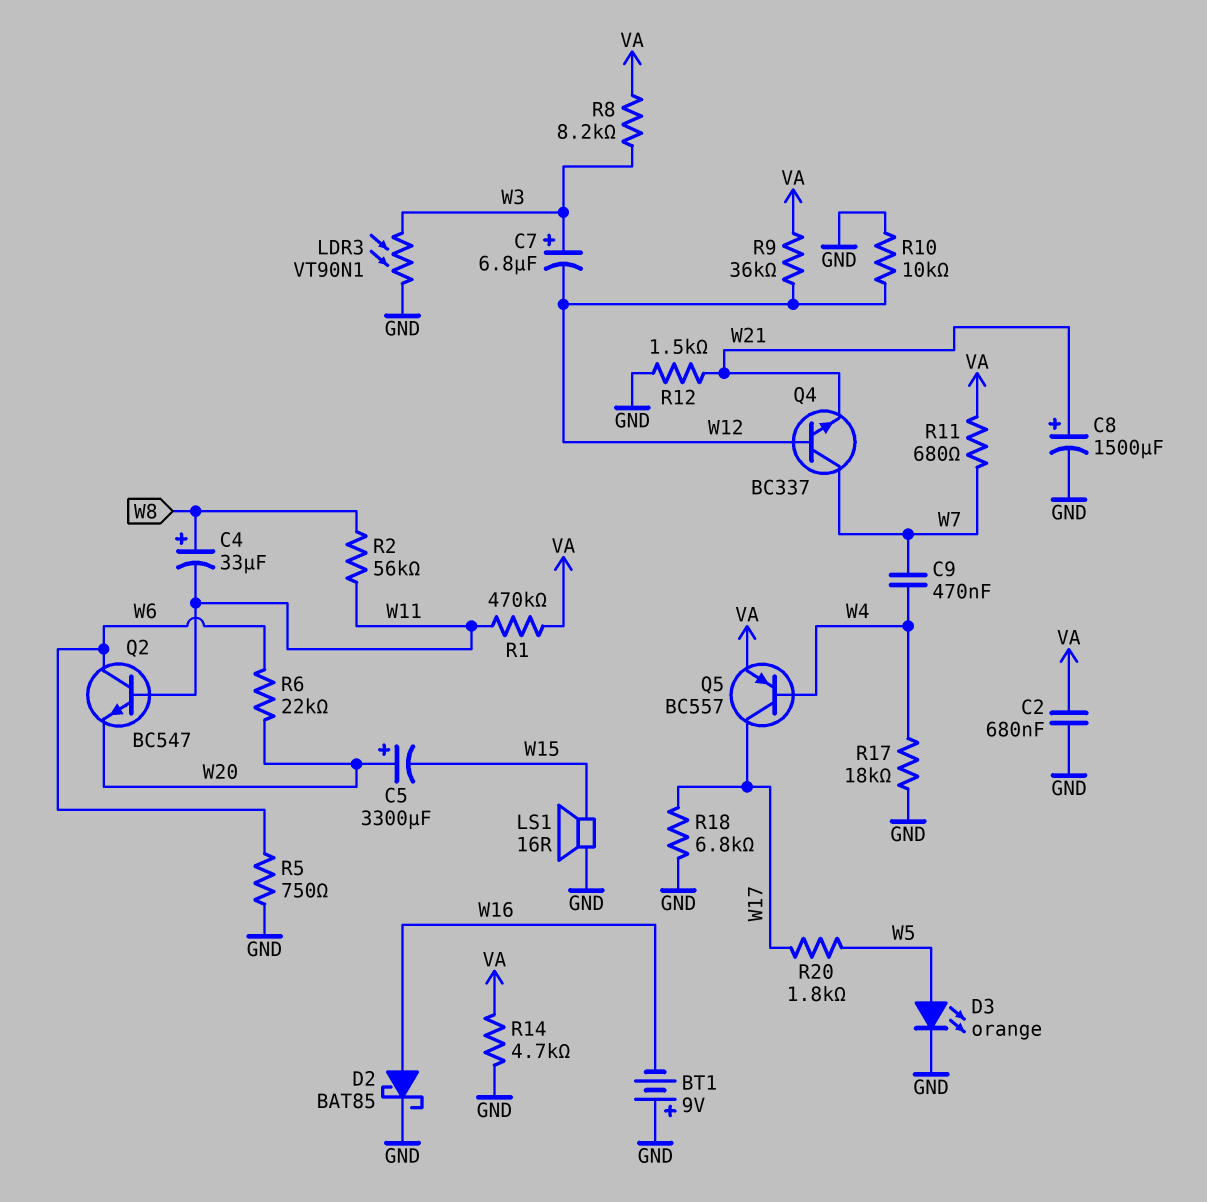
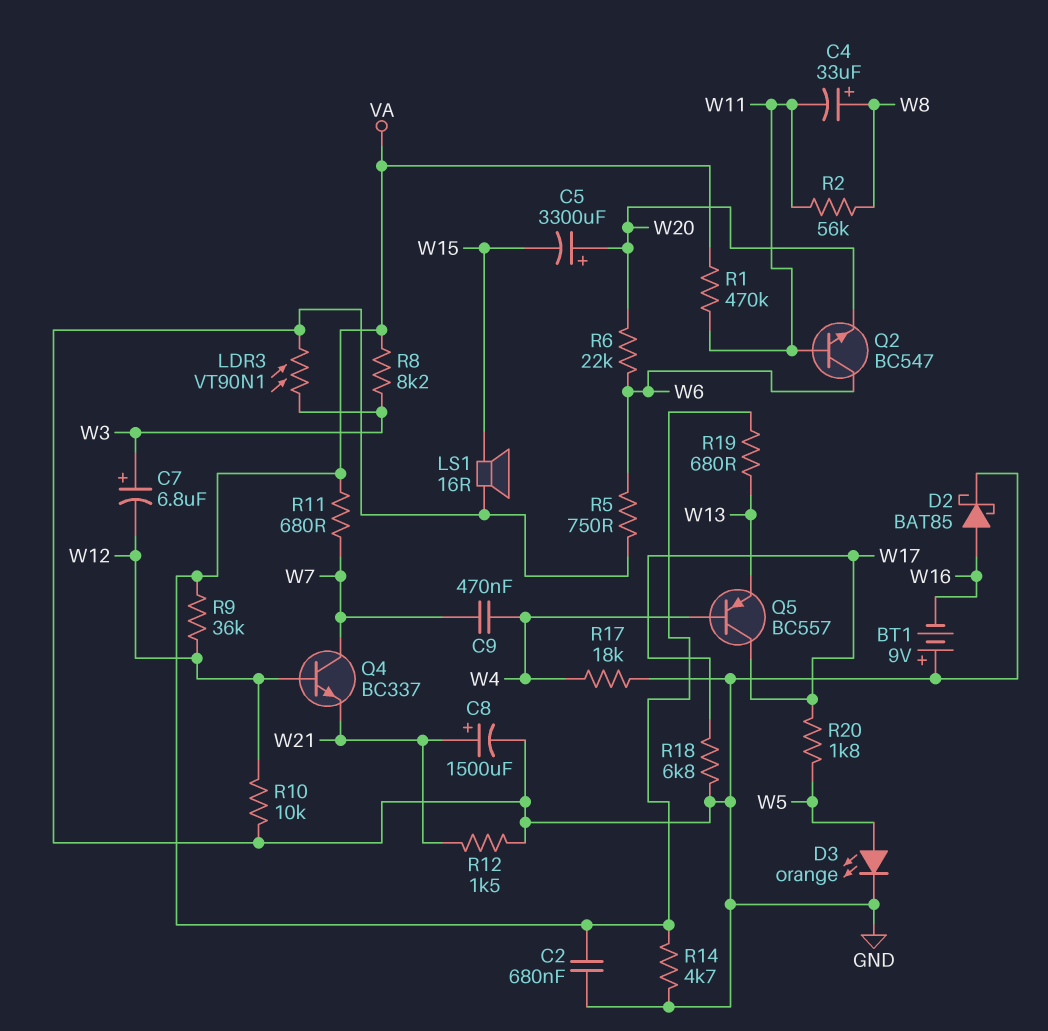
Q5: PNP BC557 (B W4, C W17, E VA) -> PNP BC557 (B W4, C W17, E W13)
R19: none -> 680 (VA, W13)

